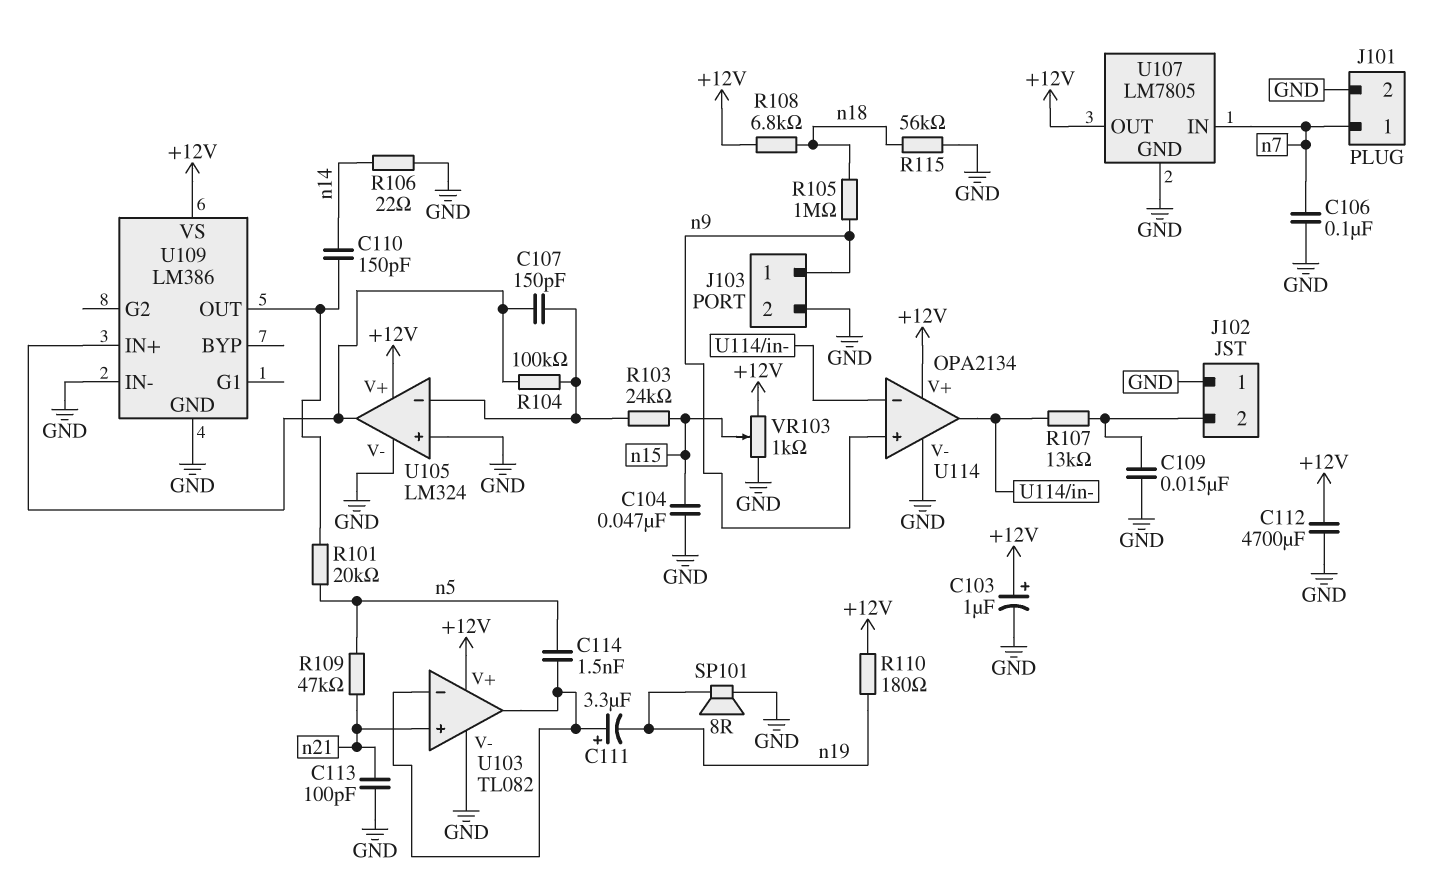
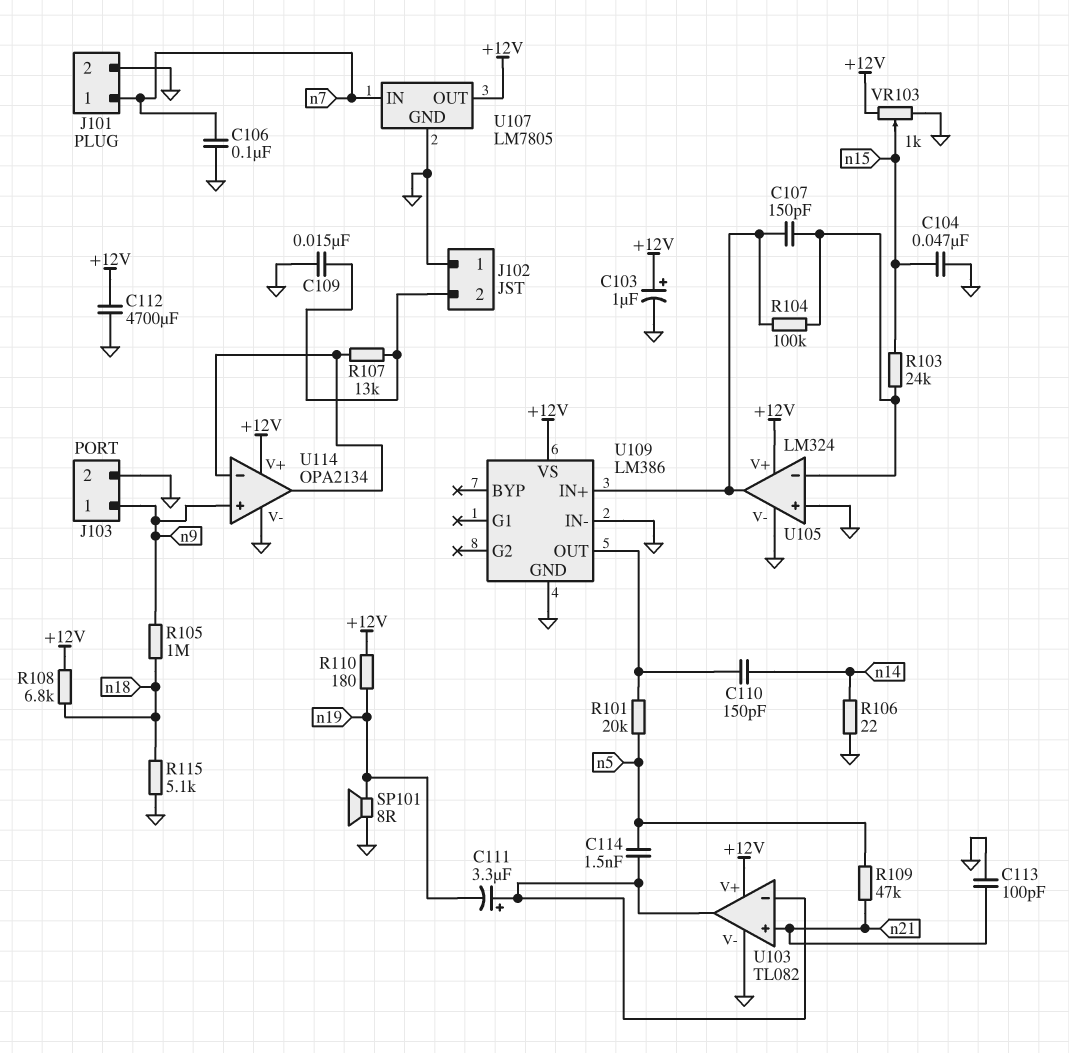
R115: 56k (GND, n18) -> 5.1k (GND, n18)

